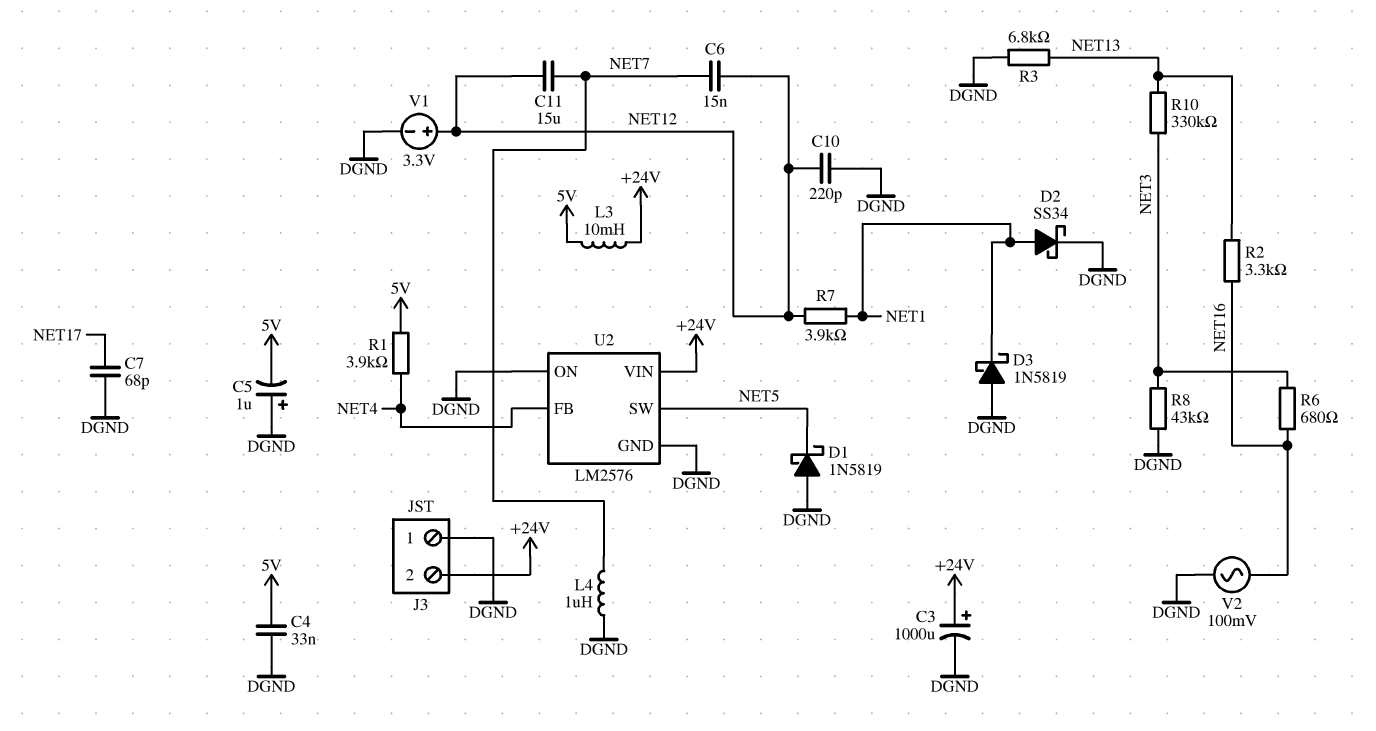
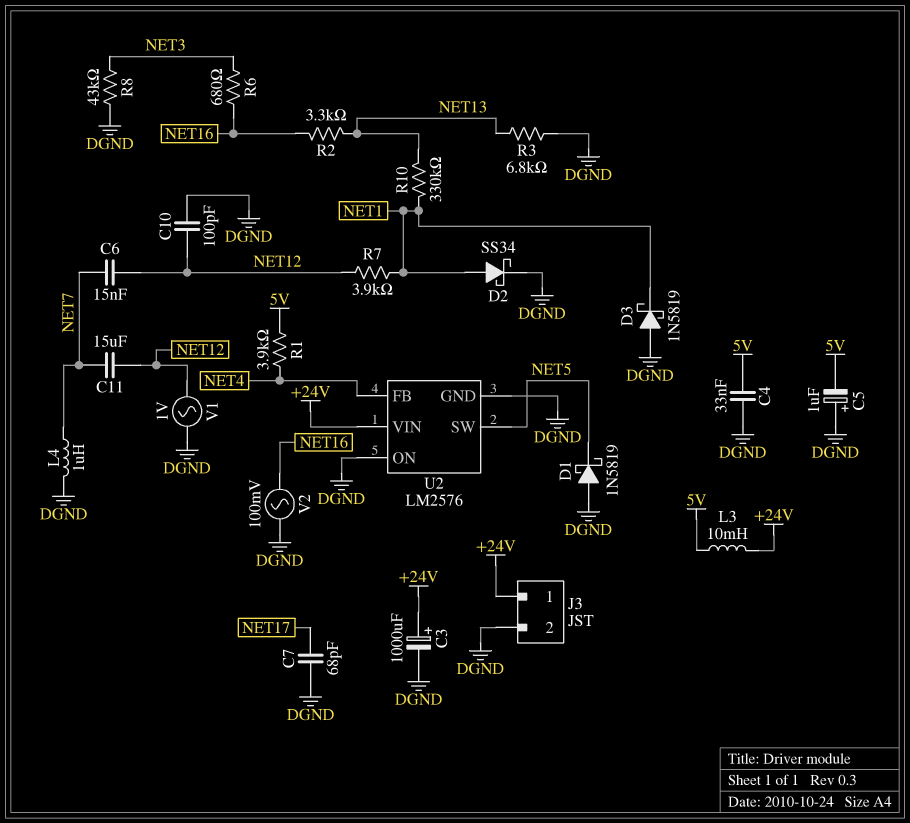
C10: 220pF (DGND, NET12) -> 100pF (DGND, NET12)
J3 pin 1: DGND -> +24V
J3 pin 2: +24V -> DGND
R10: 330k (NET3, NET13) -> 330k (NET1, NET13)
V1: 3.3V (plus NET12, minus DGND) -> AC 1V (DGND, NET12)

